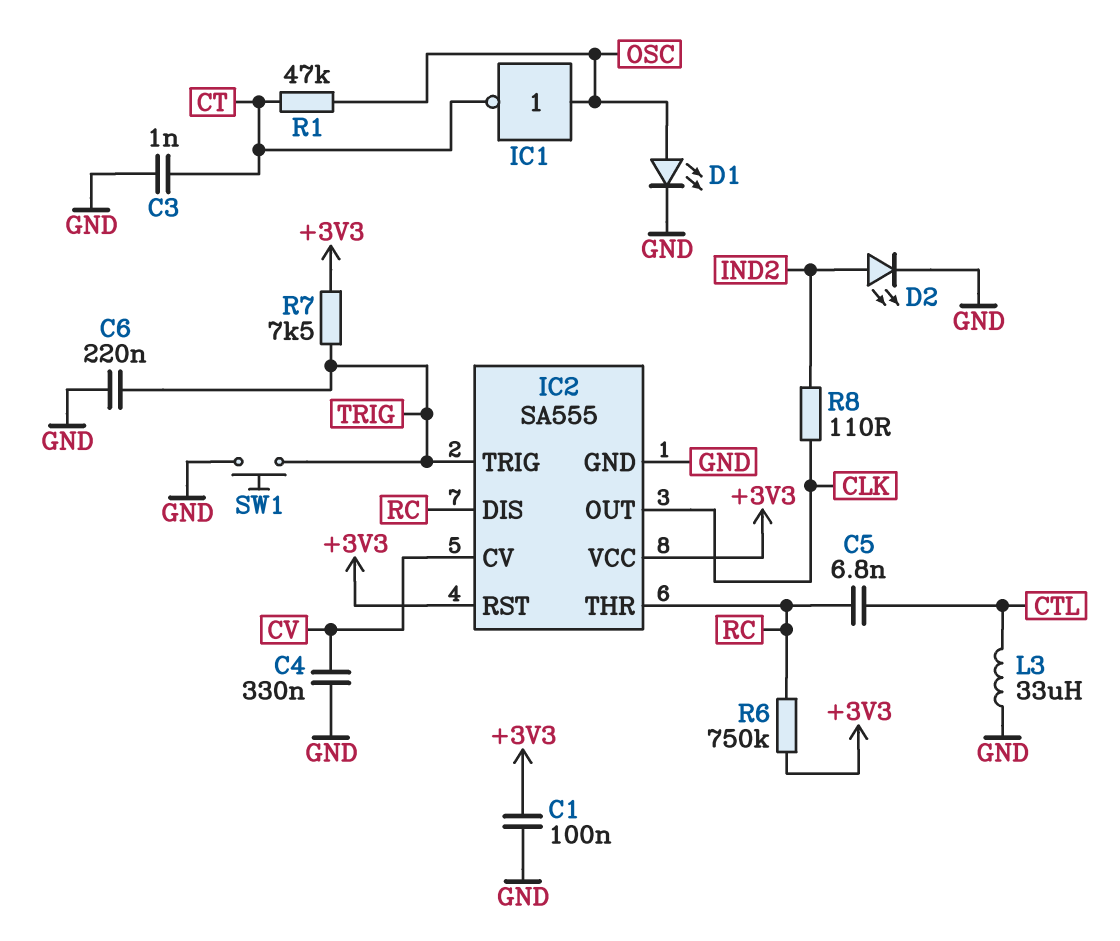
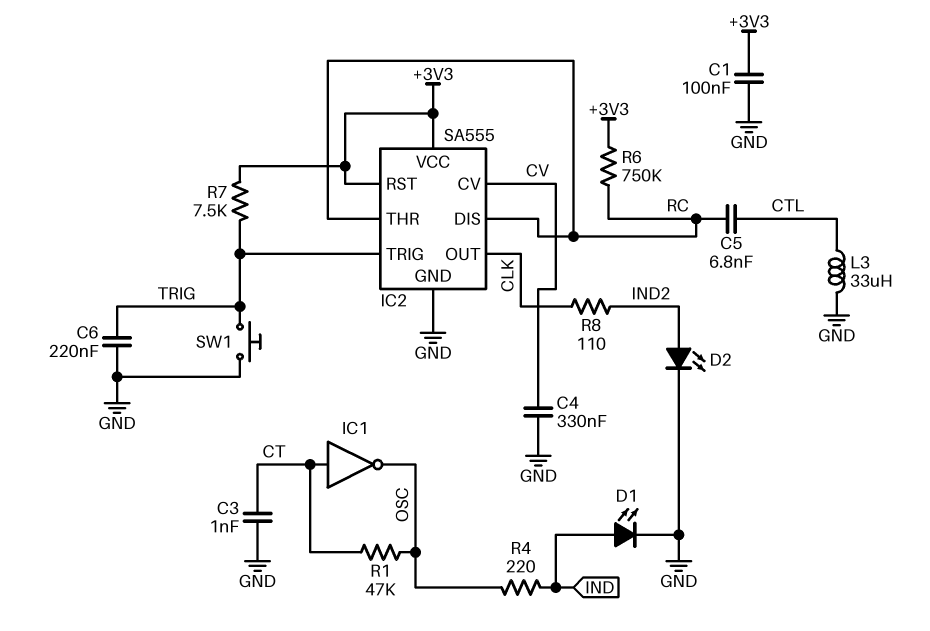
D1: LED (A OSC, K GND) -> LED (A IND, K GND)
IC1: NOT (in OSC, out CT) -> NOT (in CT, out OSC)
R4: none -> 220 (IND, OSC)

